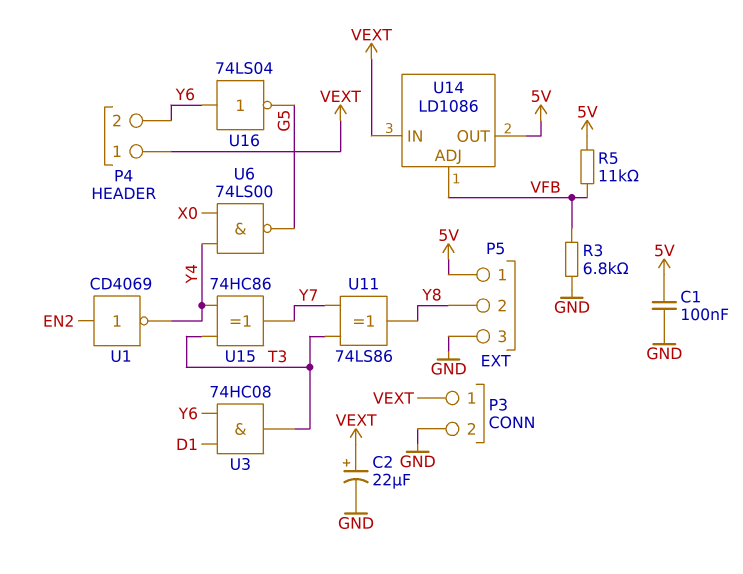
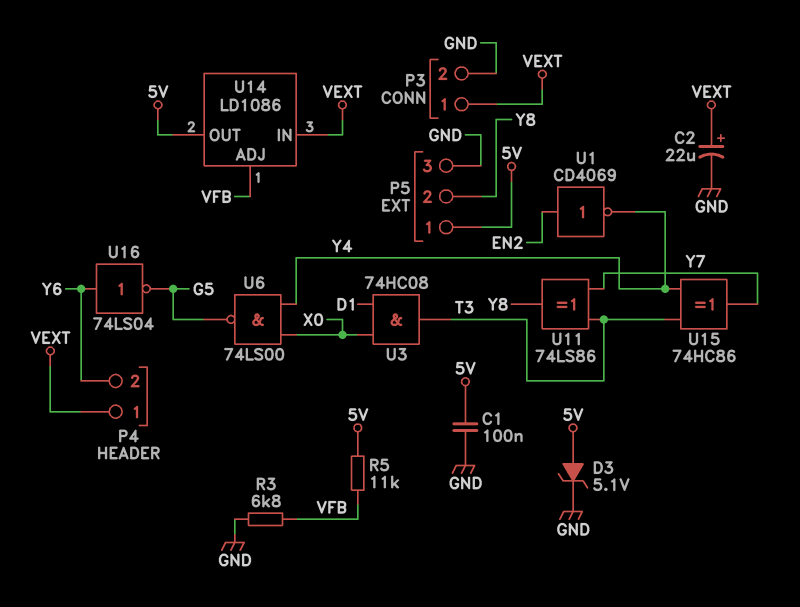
D3: none -> zener 5.1V (A 5V, K GND)
U3: AND 74HC08 (in D1, in Y6, out T3) -> AND 74HC08 (in D1, in X0, out T3)

